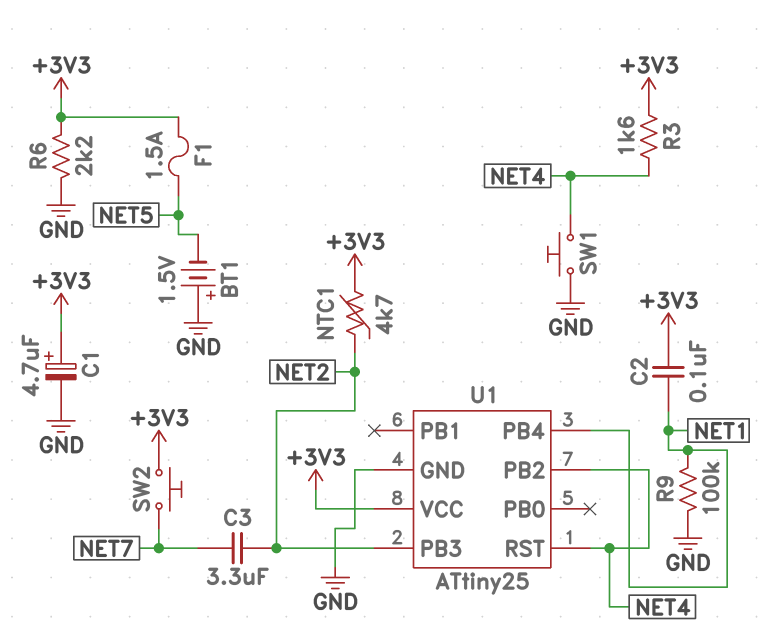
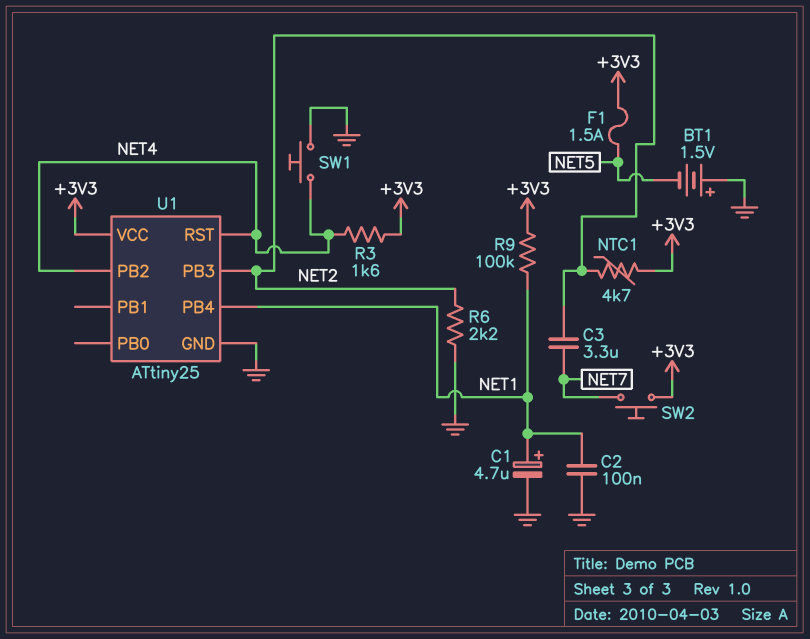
C1: 4.7uF (plus +3V3, minus GND) -> 4.7uF (plus NET1, minus GND)
C2: 100nF (+3V3, NET1) -> 100nF (GND, NET1)
R6: 2.2k (+3V3, GND) -> 2.2k (GND, NET2)
R9: 100k (GND, NET1) -> 100k (+3V3, NET1)

